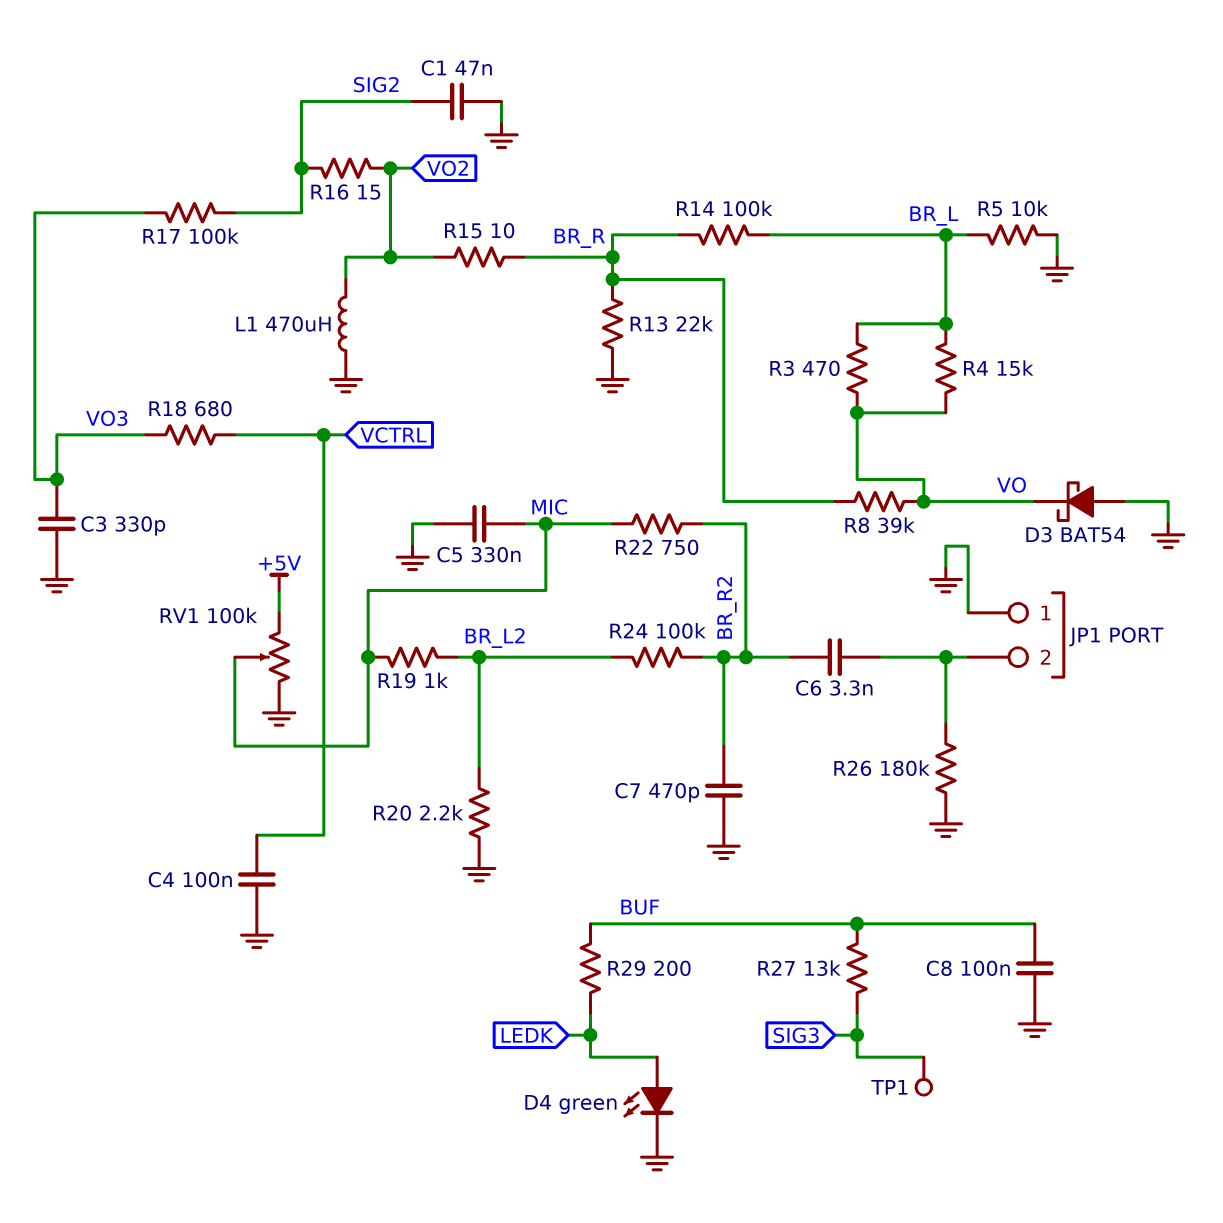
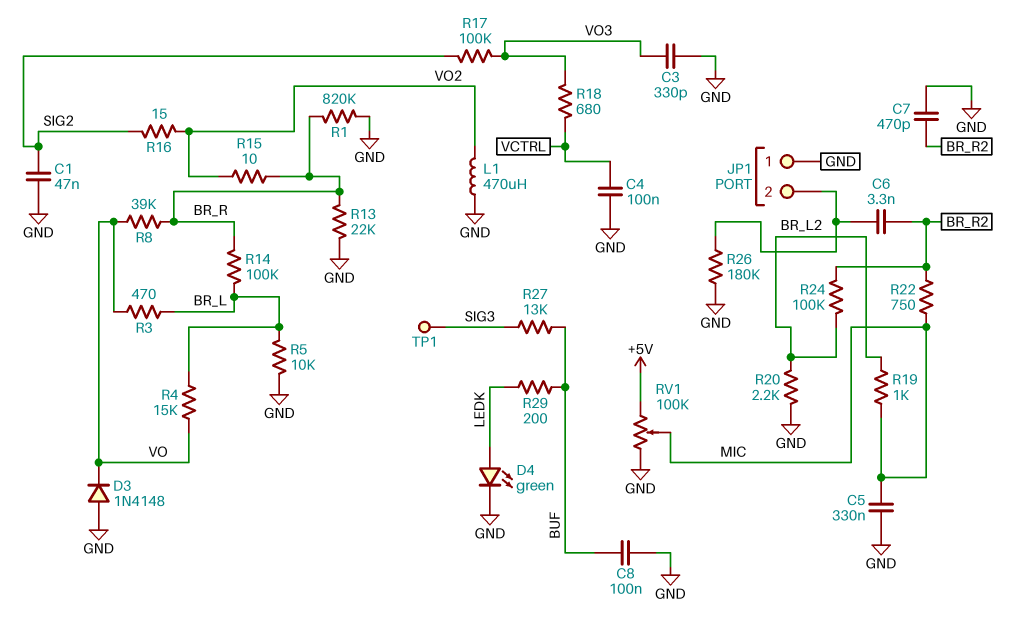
D3: schottky BAT54 (A GND, K VO) -> diode 1N4148 (A GND, K VO)
R1: none -> 820k (BR_R, GND)

